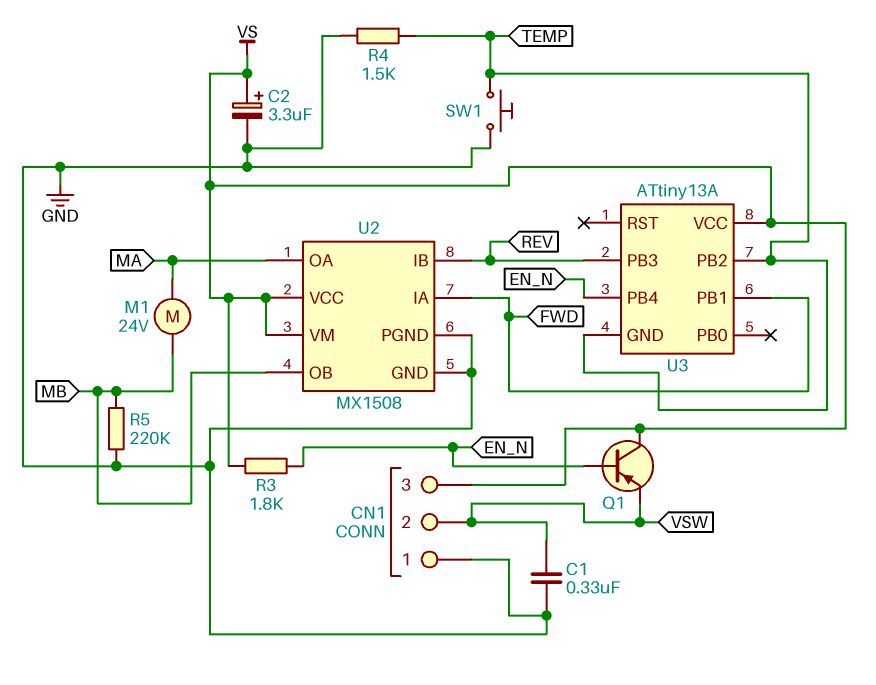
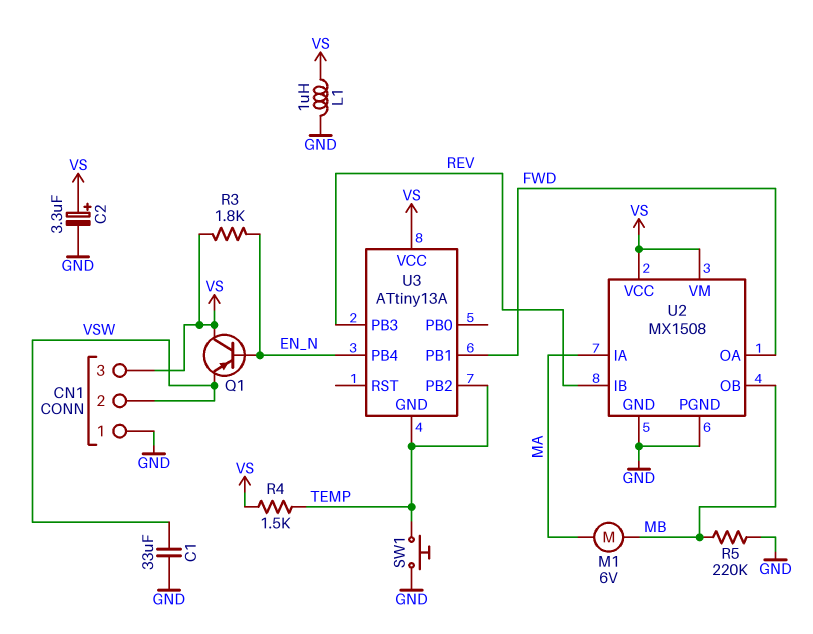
C1: 330nF (GND, VSW) -> 33uF (GND, VSW)
L1: none -> 1uH (GND, VS)
M1: motor 24V (MA, MB) -> motor 6V (MA, MB)
R4: 1.5k (GND, TEMP) -> 1.5k (TEMP, VS)
U2 pin IA: FWD -> MA
U2 pin OA: MA -> FWD

